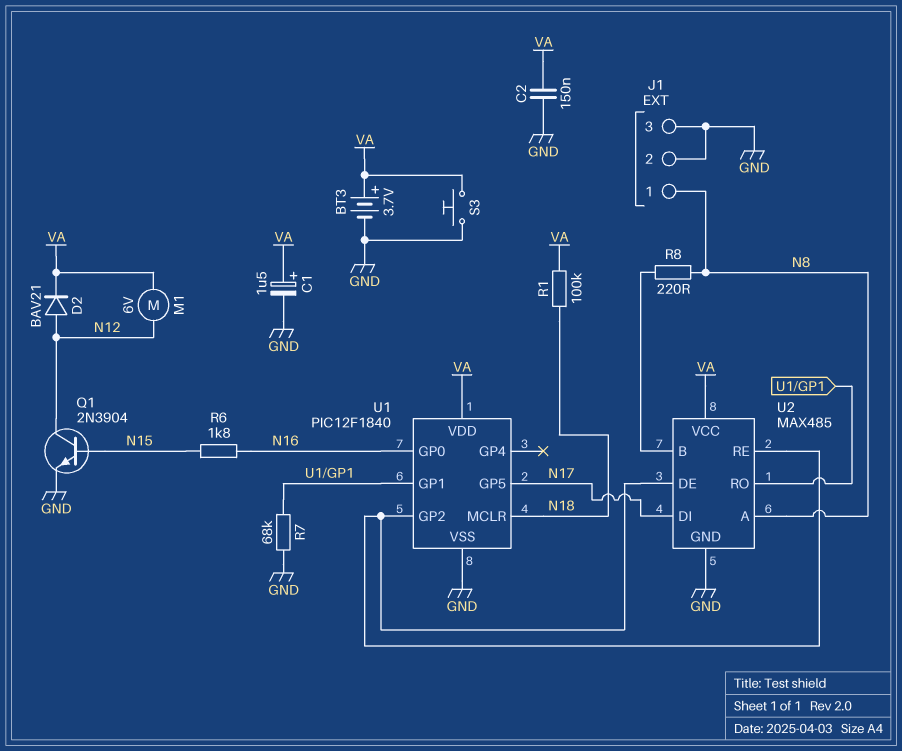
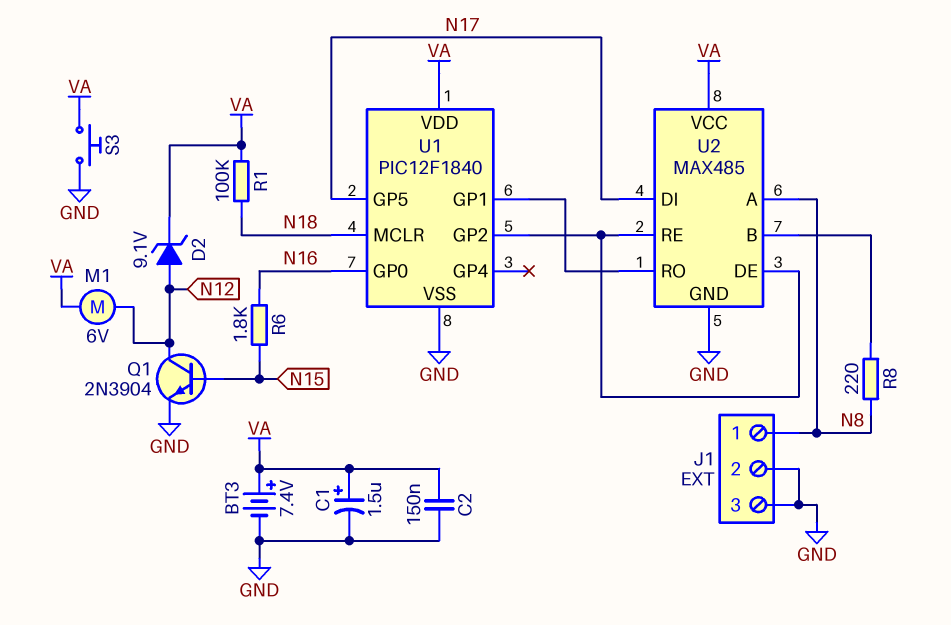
BT3: 3.7V (plus VA, minus GND) -> 7.4V (plus VA, minus GND)
D2: diode BAV21 (A N12, K VA) -> zener 9.1V (A N12, K VA)
R7: 68k (GND, U1/GP1) -> none

